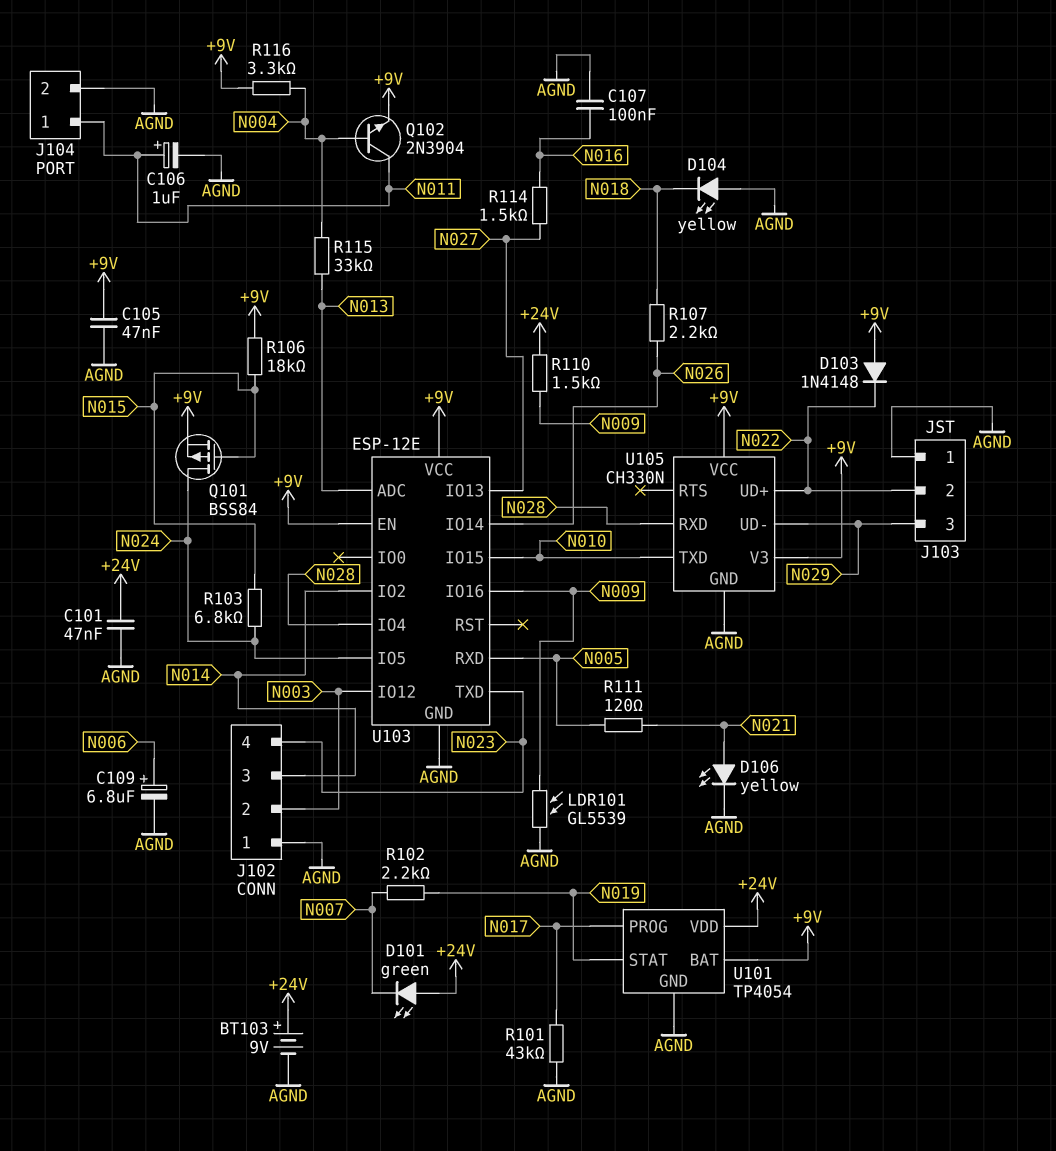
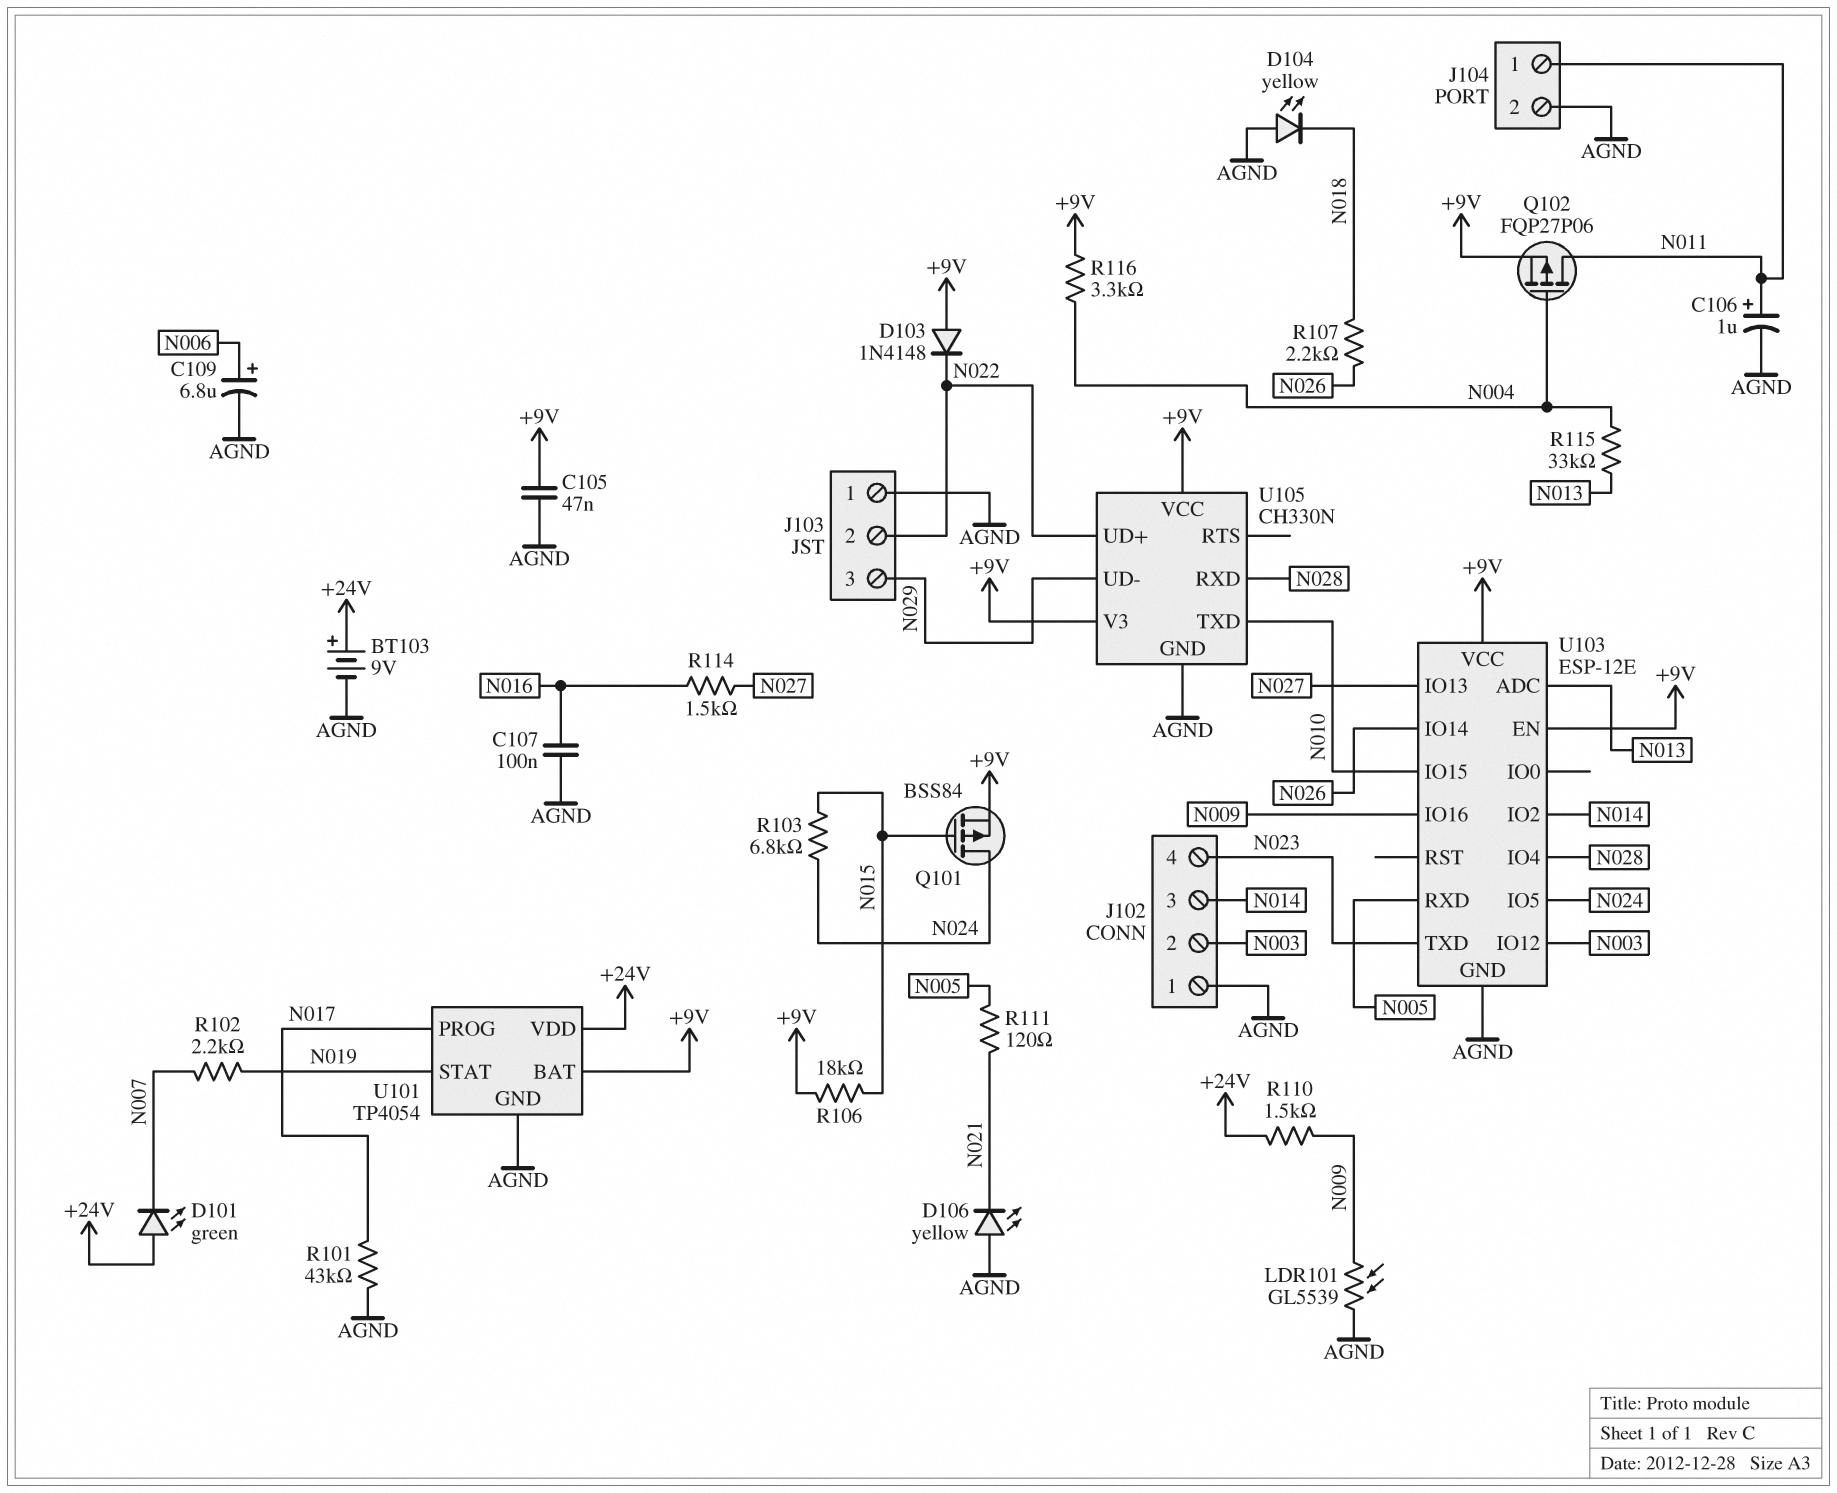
C101: 47nF (+24V, AGND) -> none
D106: LED yellow (A N021, K AGND) -> LED yellow (A AGND, K N021)
Q102: NPN 2N3904 (B N004, C N011, E +9V) -> PMOS FQP27P06 (G N004, D N011, S +9V)

